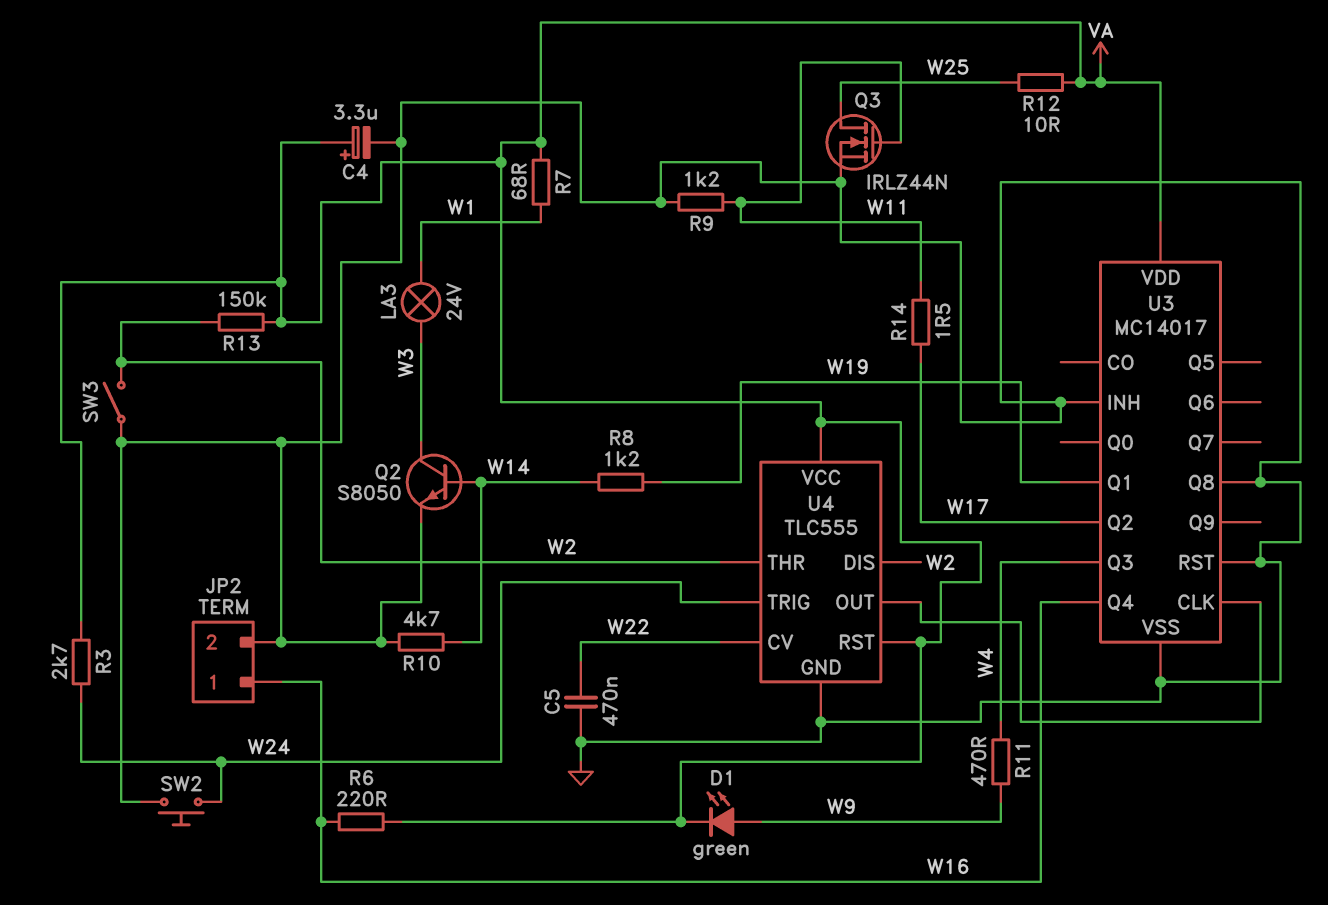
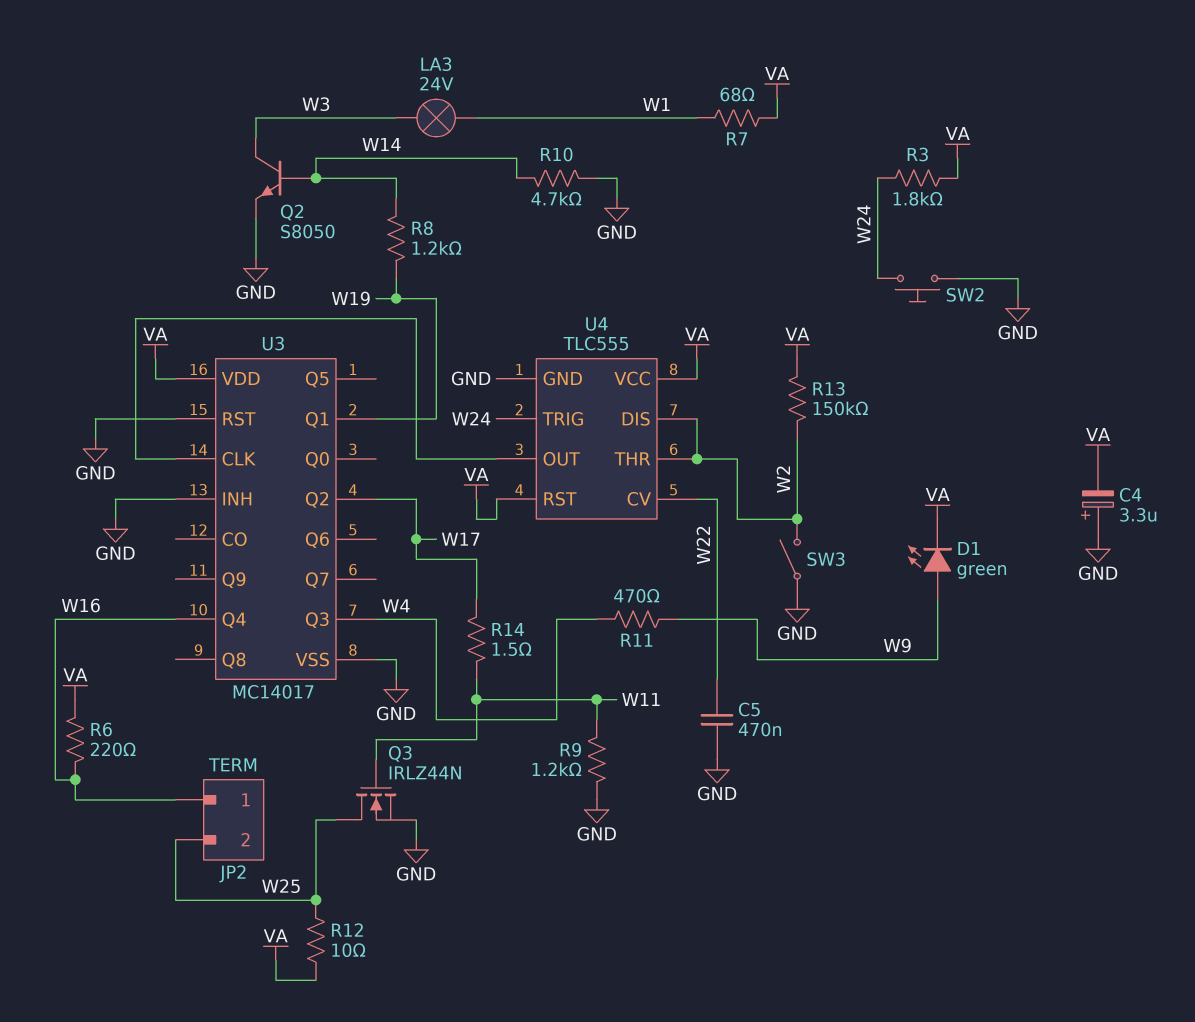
C4: 3.3uF (plus VA, minus GND) -> 3.3uF (plus GND, minus VA)
JP2 pin 2: GND -> W25
R3: 2.7k (VA, W24) -> 1.8k (VA, W24)
U3 pin Q8: GND -> none

